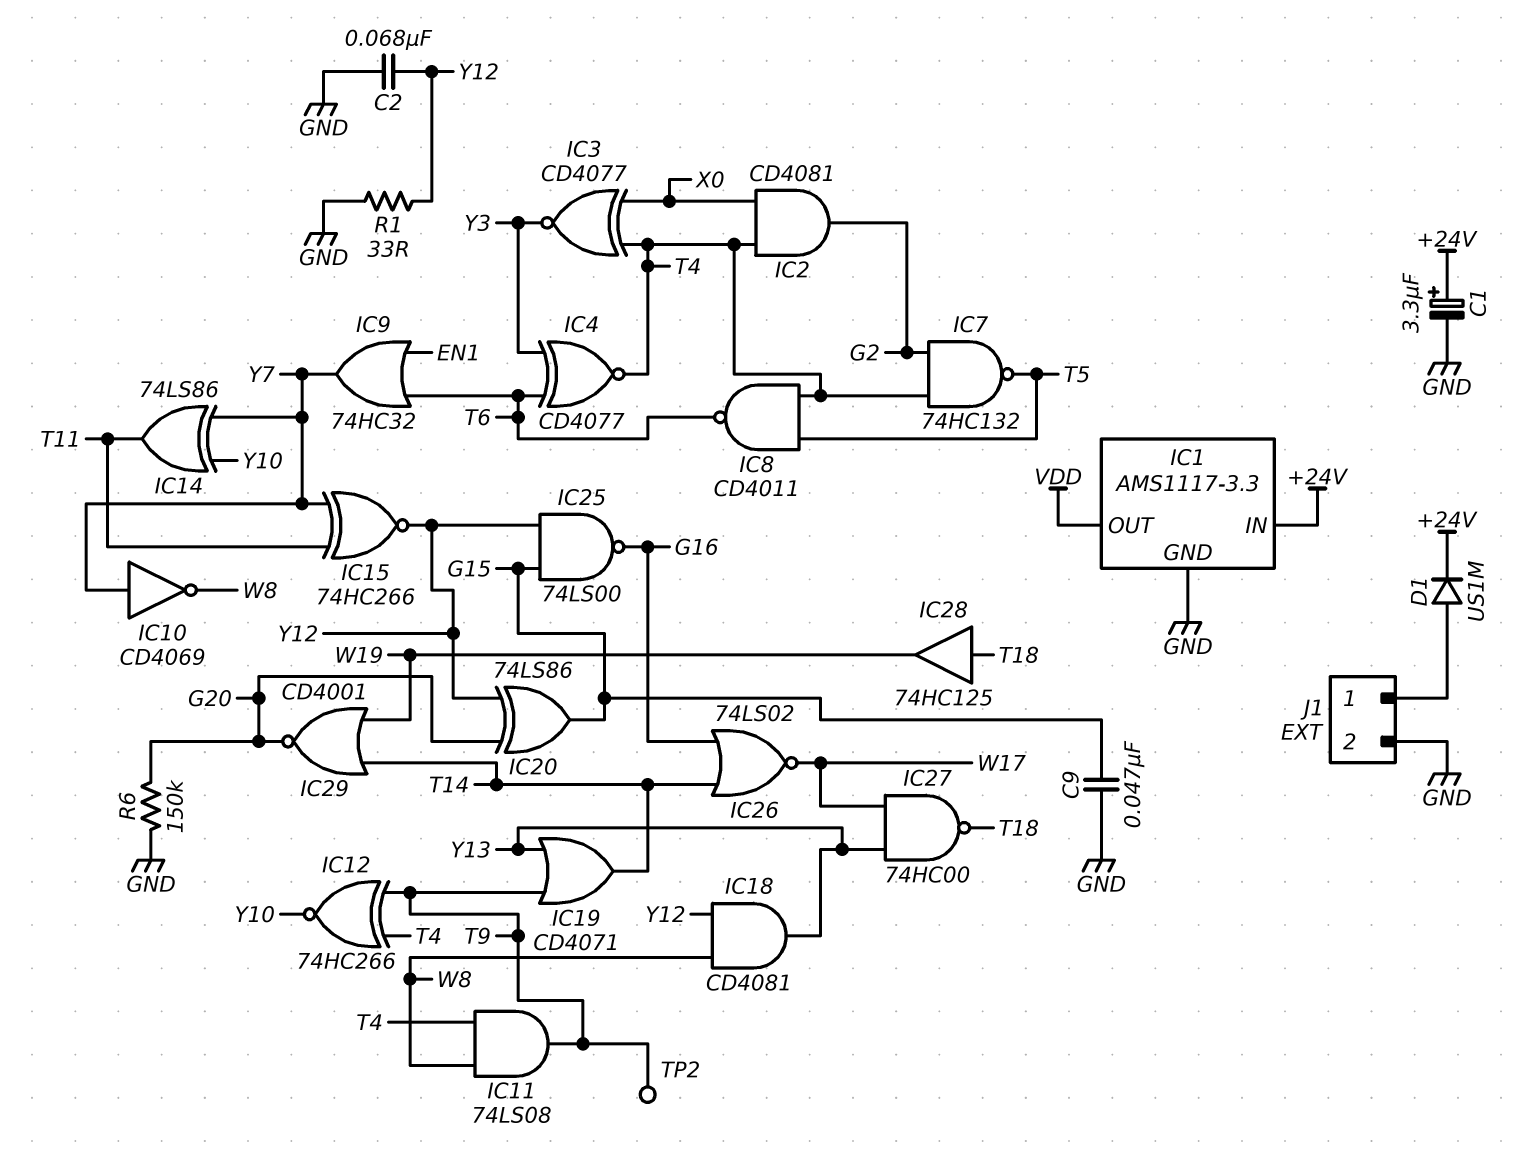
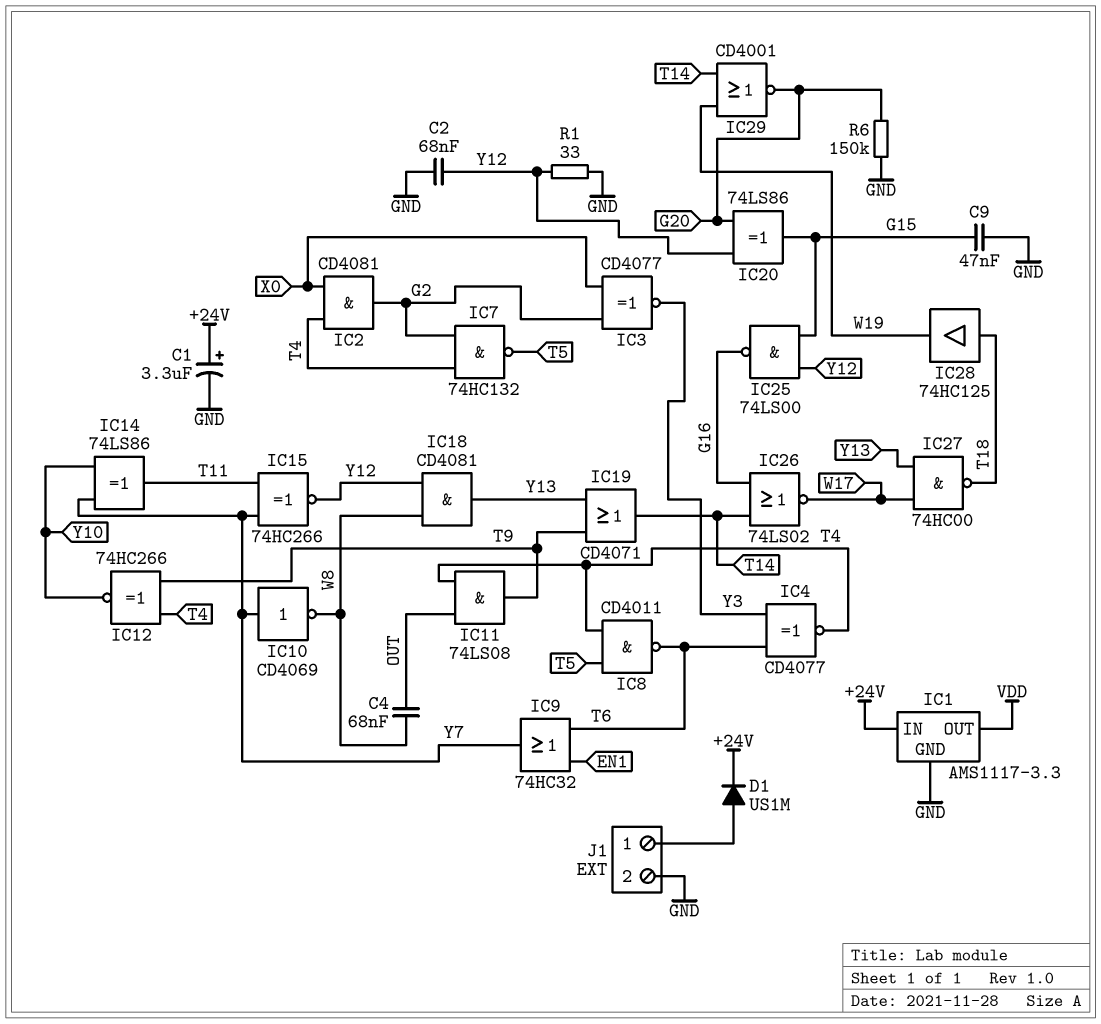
C4: none -> 68nF (OUT, W8)
IC3: XNOR CD4077 (in T4, in X0, out Y3) -> XNOR CD4077 (in G2, in X0, out Y3)
IC11: AND 74LS08 (in T4, in W8, out T9) -> AND 74LS08 (in OUT, in T4, out T9)
TP2: test point (T9) -> none

